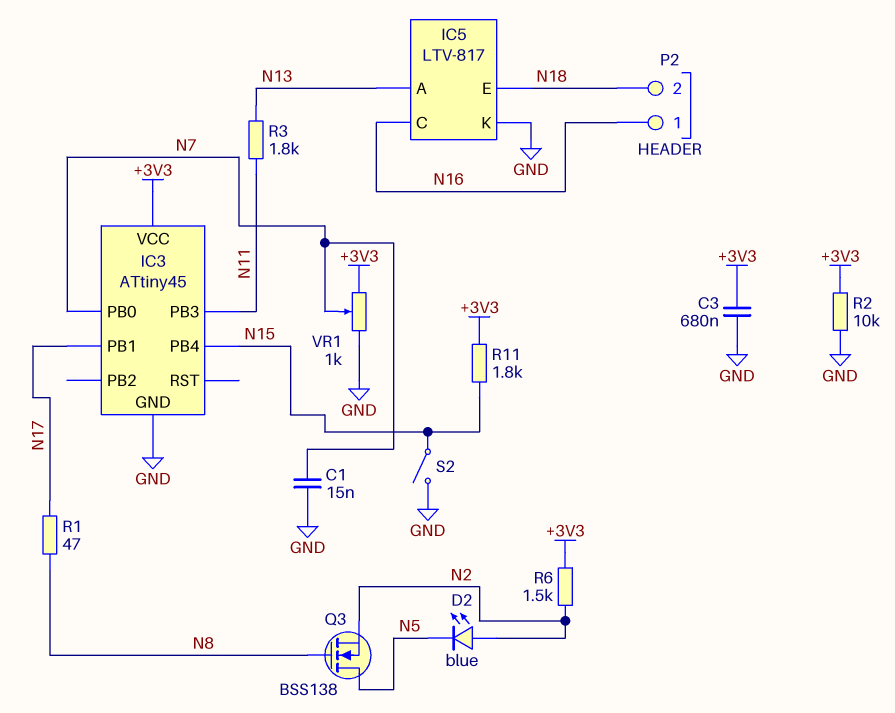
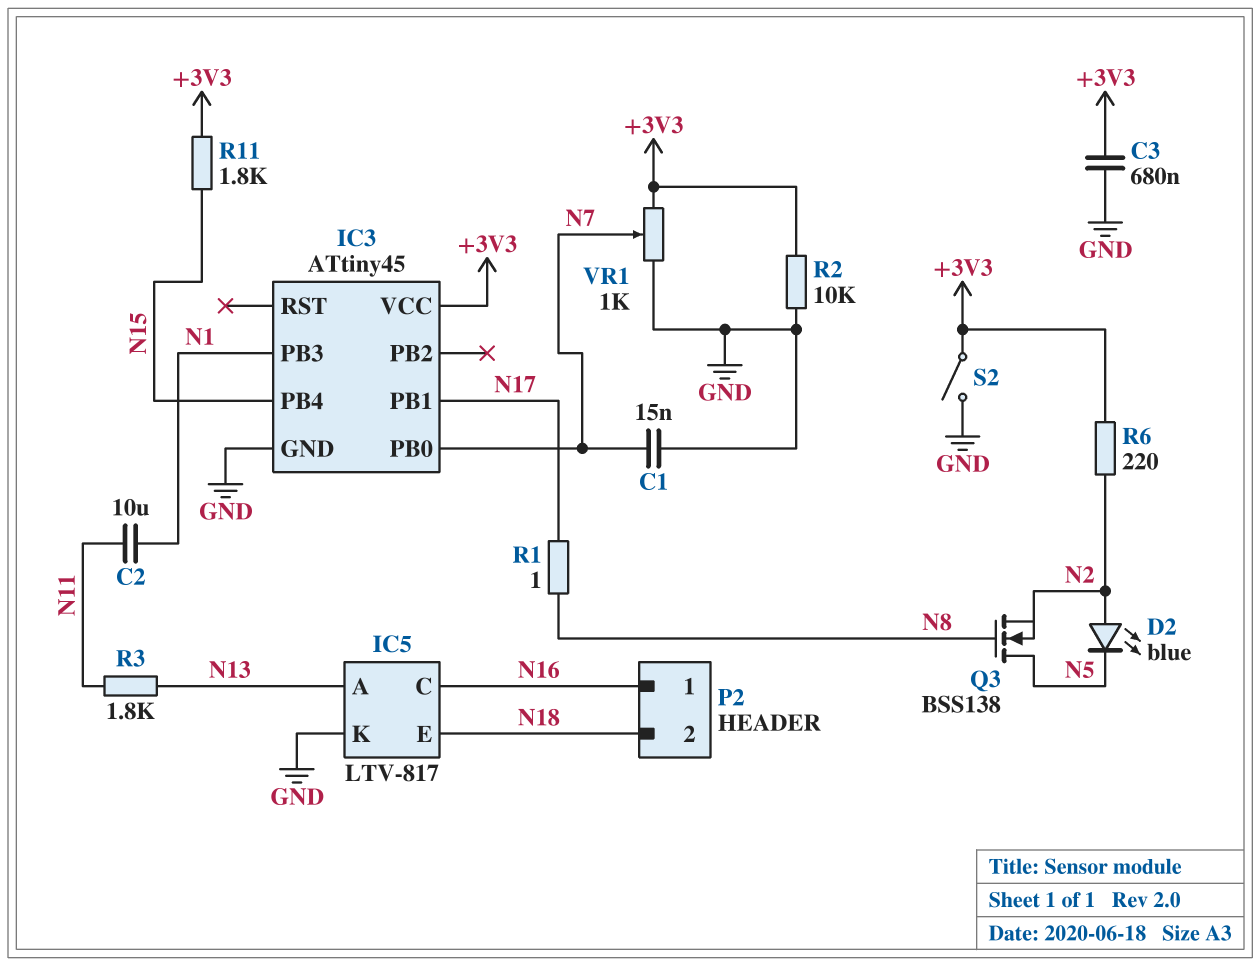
C2: none -> 10uF (N1, N11)
IC3 pin PB3: N11 -> N1
R1: 47 (N8, N17) -> 1 (N8, N17)
R6: 1.5k (+3V3, N2) -> 220 (+3V3, N2)
S2: switch (GND, N15) -> switch (+3V3, GND)

